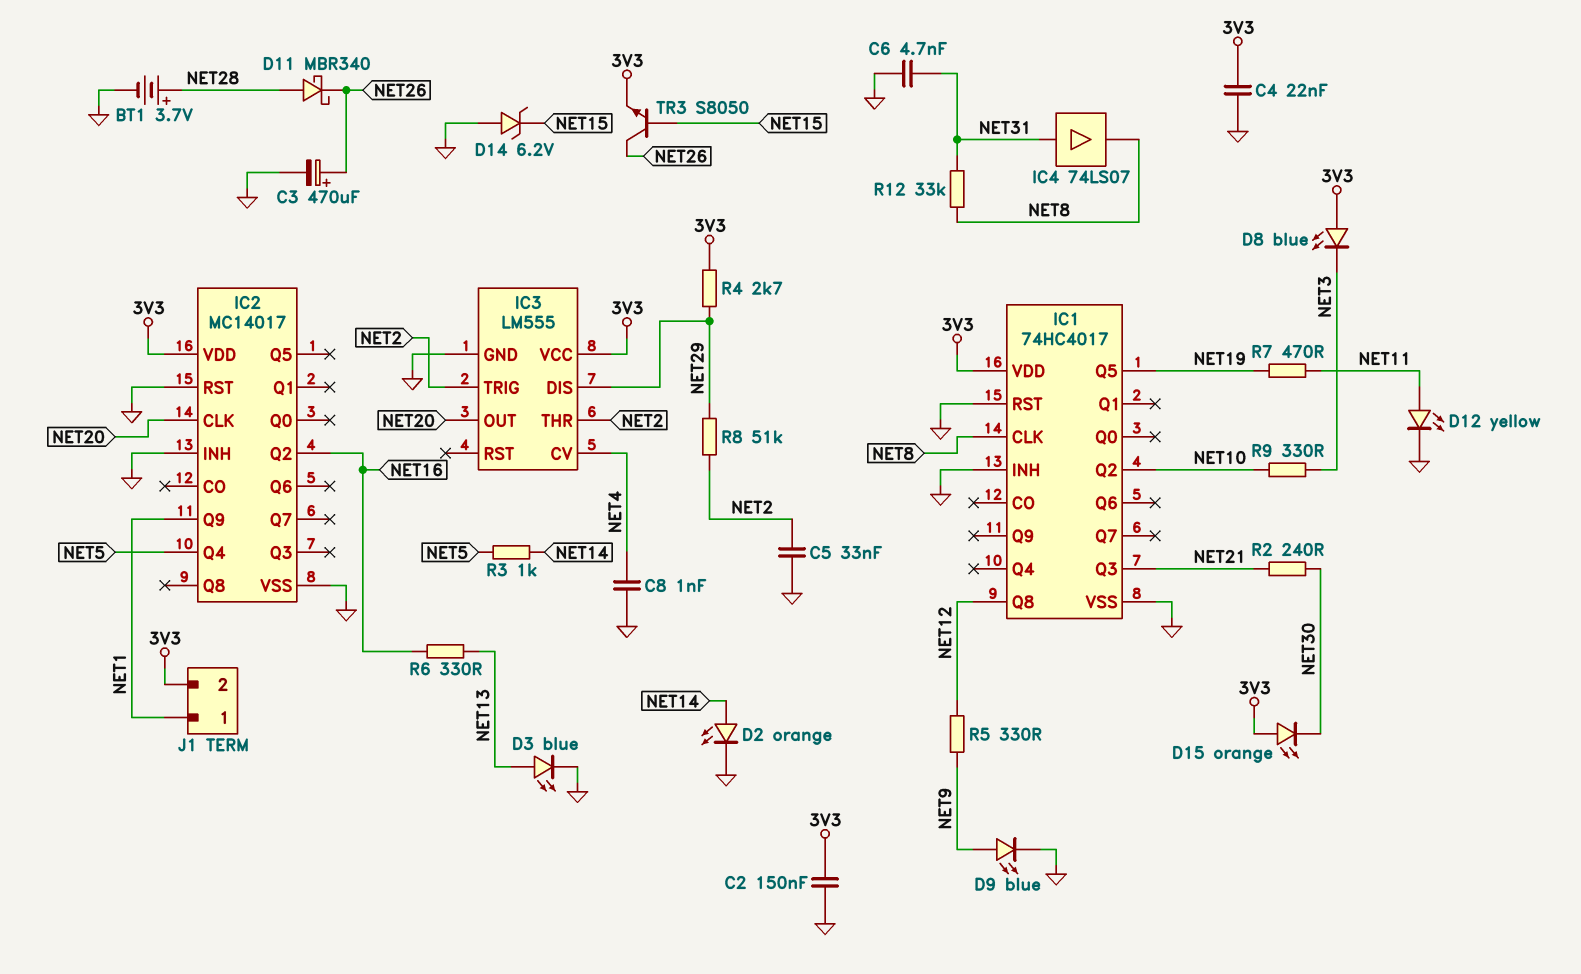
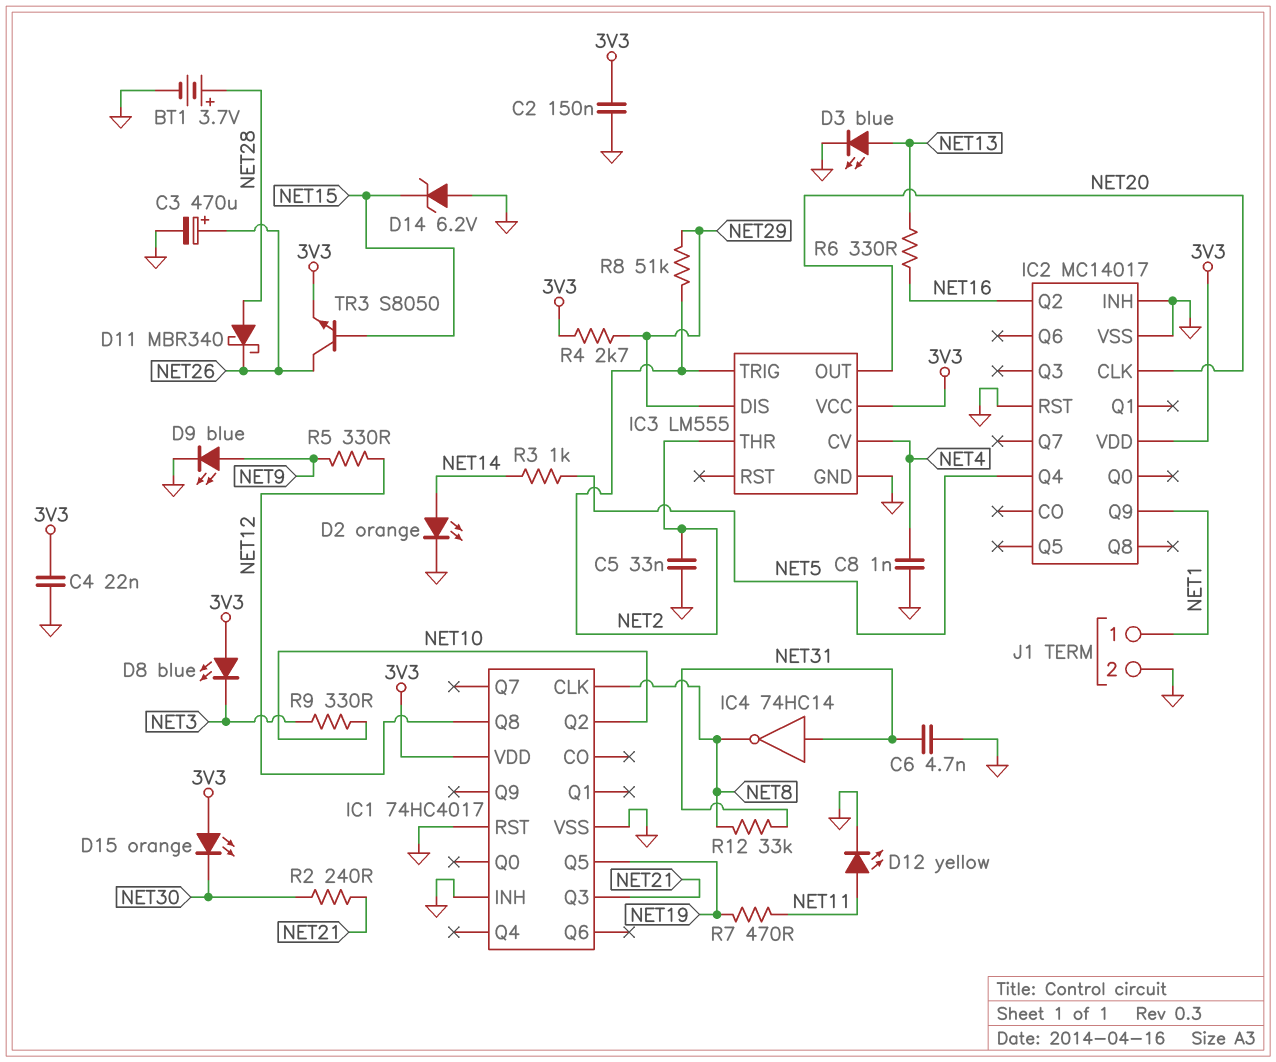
IC4: buffer 74LS07 (in NET31, out NET8) -> NOT 74HC14 (in NET31, out NET8)
J1 pin 2: 3V3 -> GND

